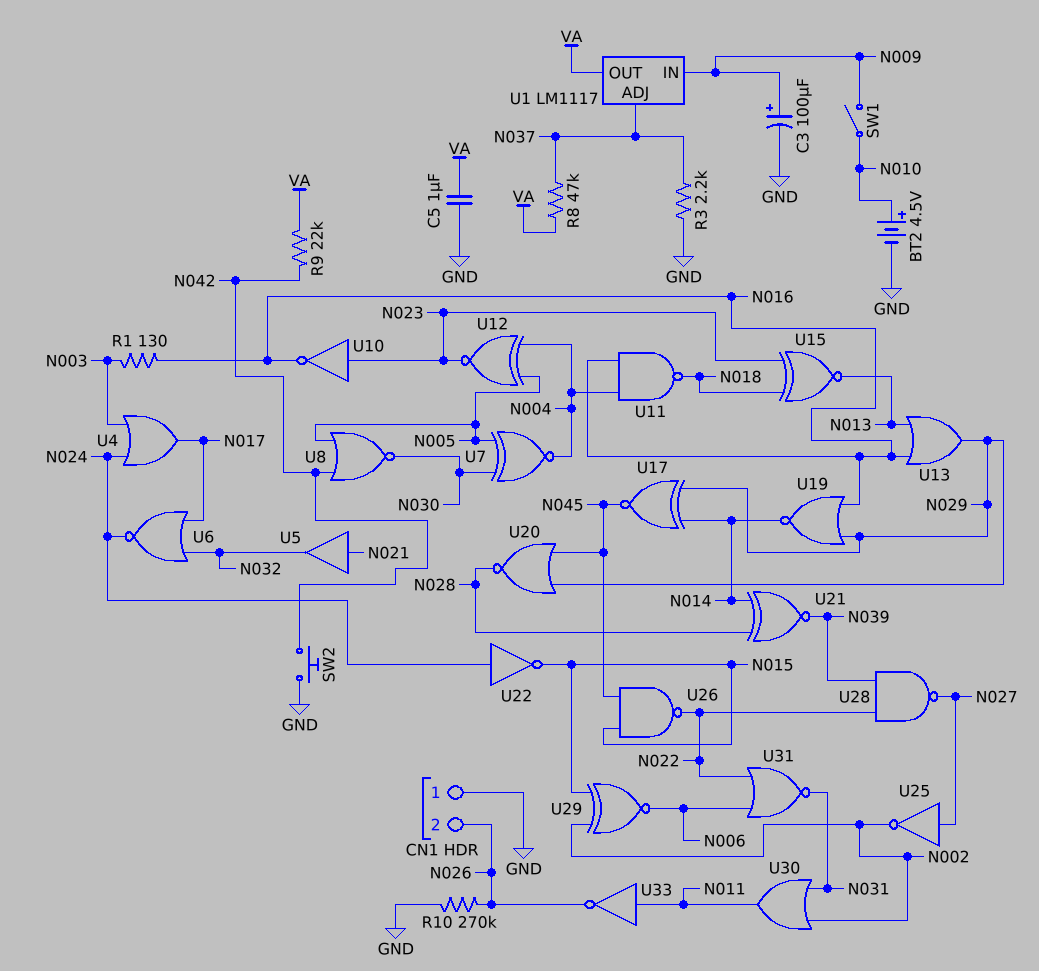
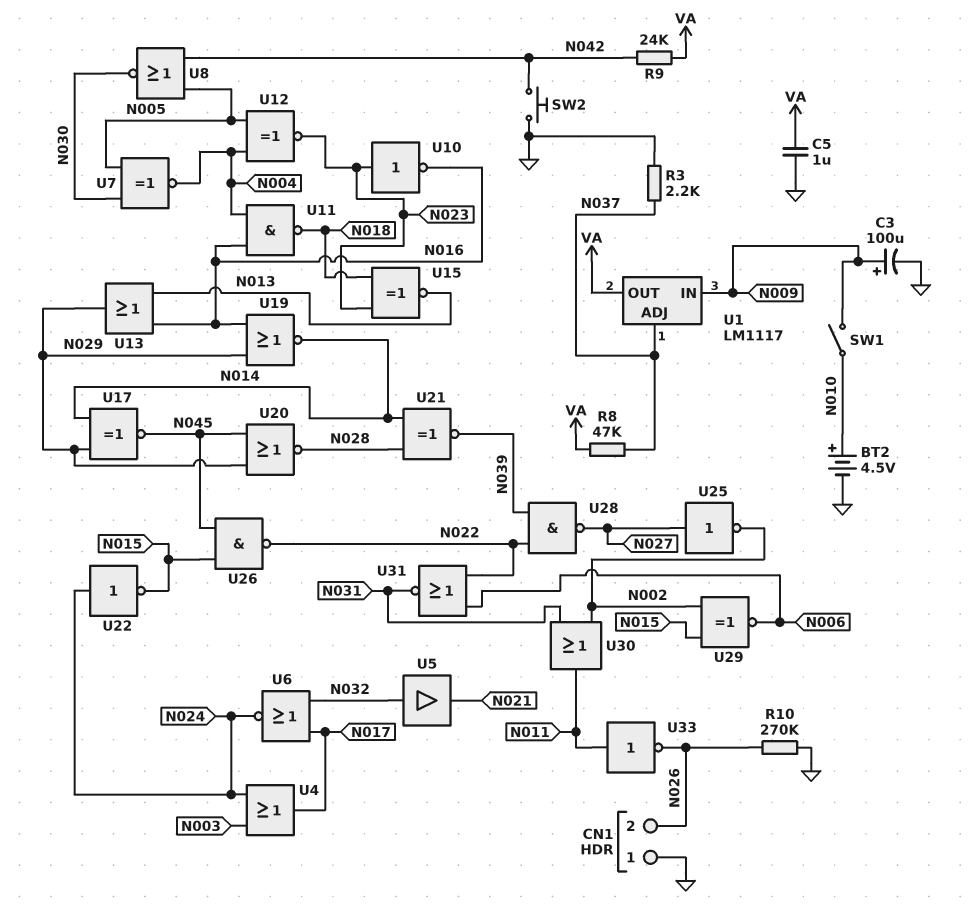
R1: 130 (N003, N016) -> none
R9: 22k (N042, VA) -> 24k (N042, VA)
U5: buffer (in N021, out N032) -> buffer (in N032, out N021)

